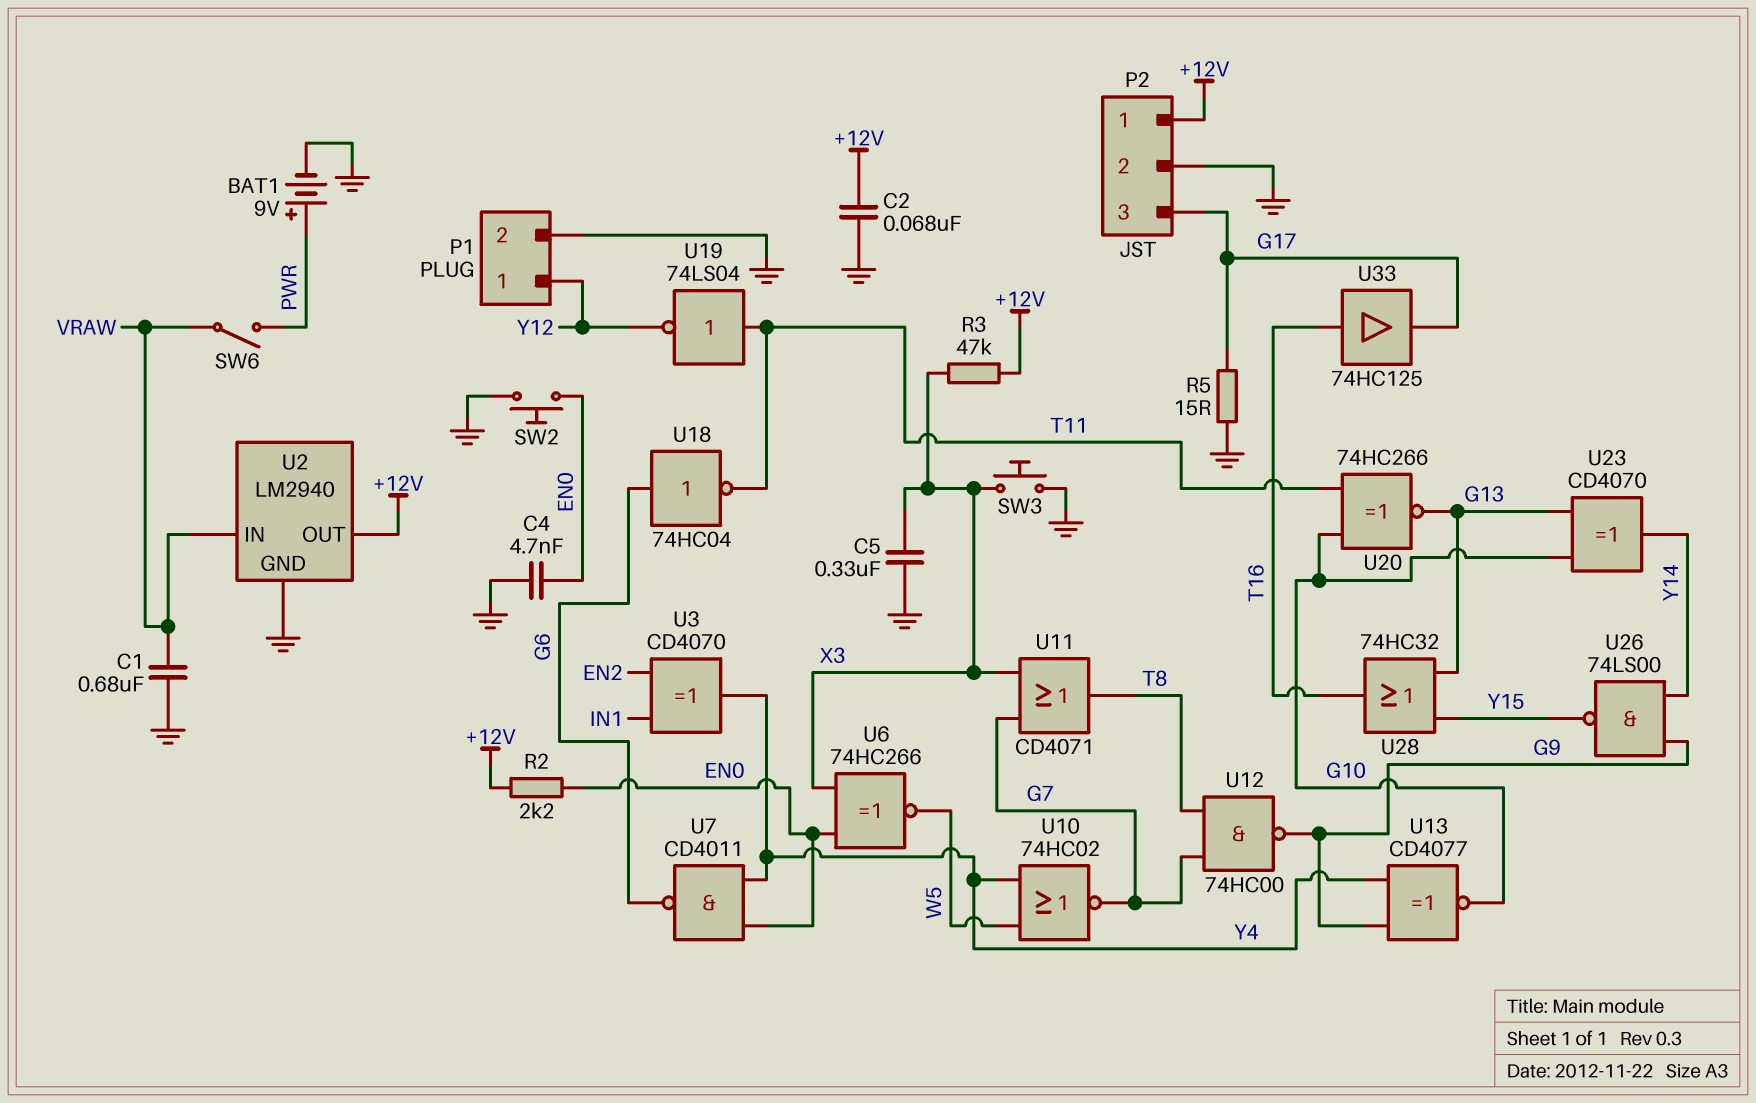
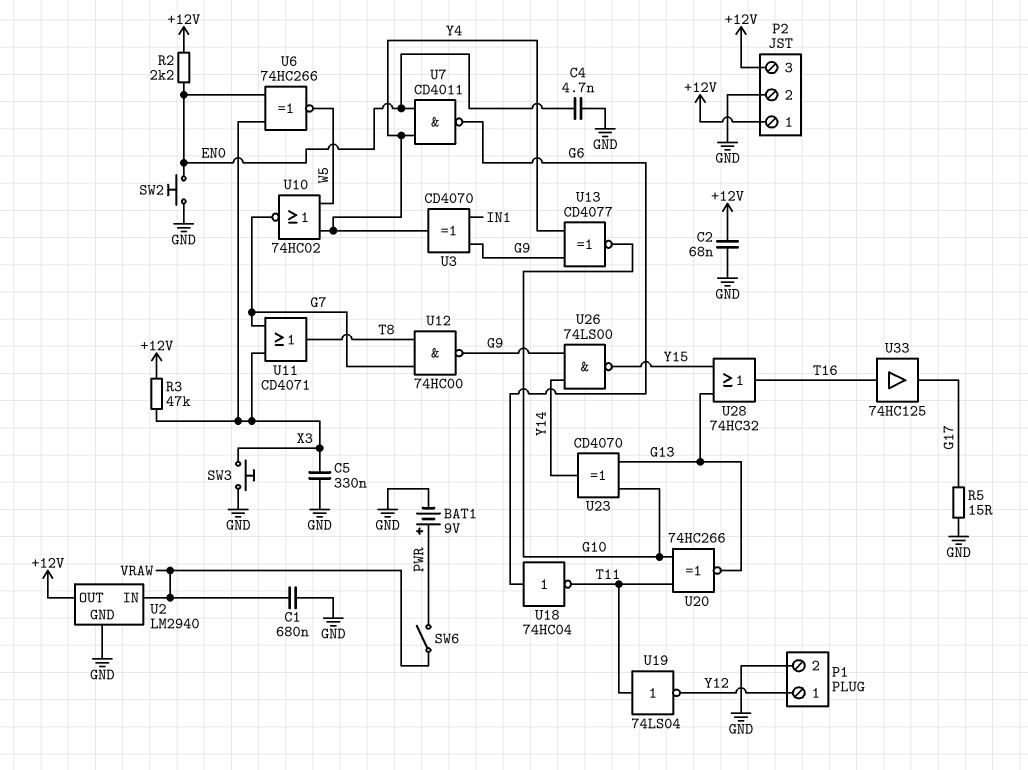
P2 pin 3: G17 -> +12V
U3: XOR CD4070 (in EN2, in IN1, out Y4) -> XOR CD4070 (in G9, in IN1, out Y4)

